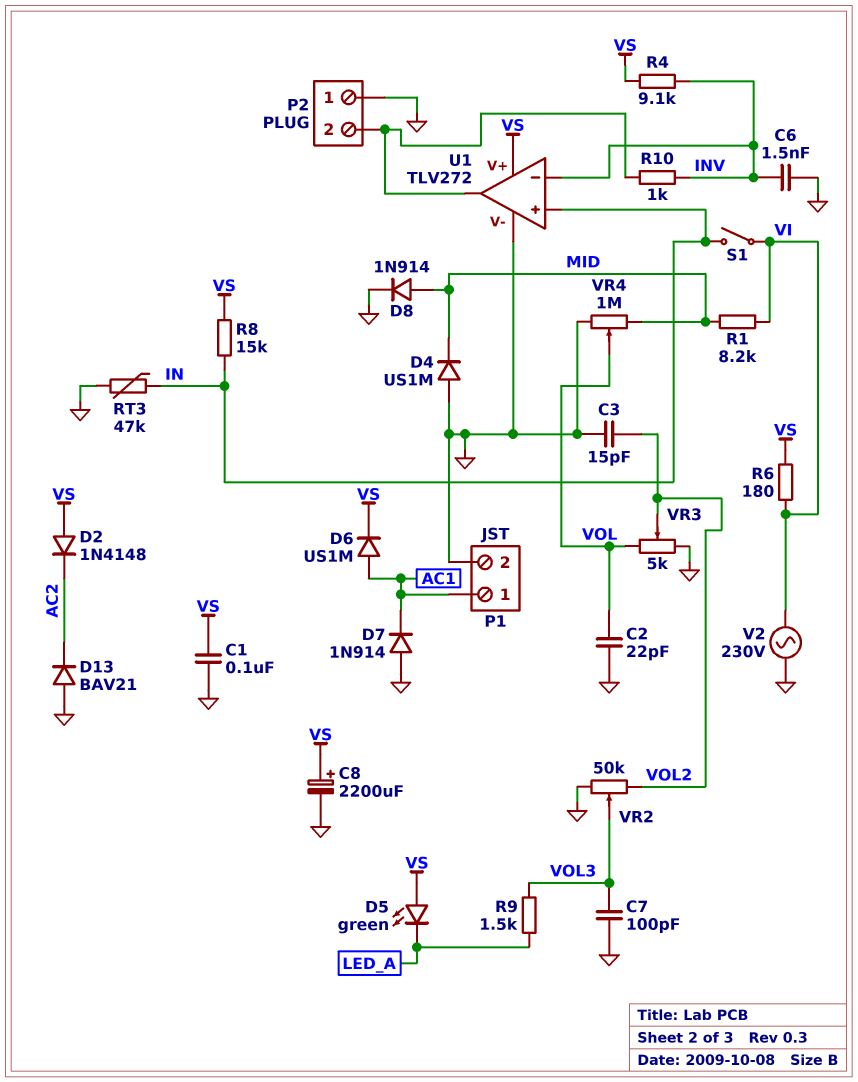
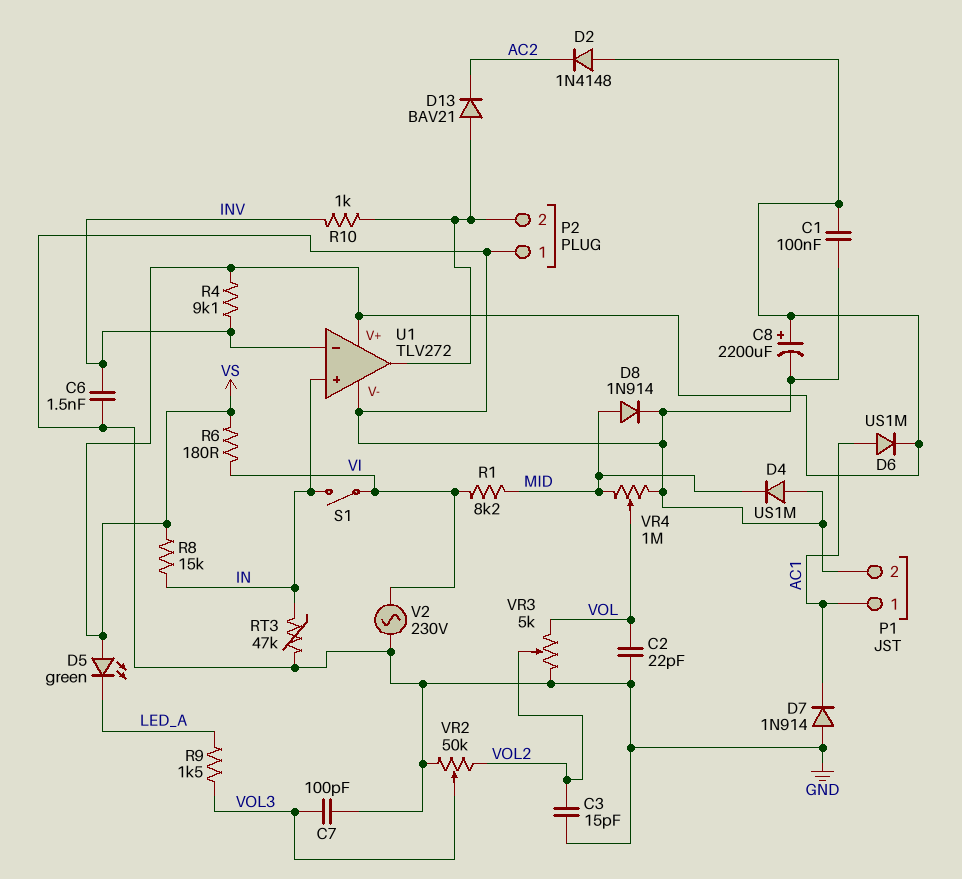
D13: diode BAV21 (A GND, K AC2) -> diode BAV21 (A P2/2, K AC2)

